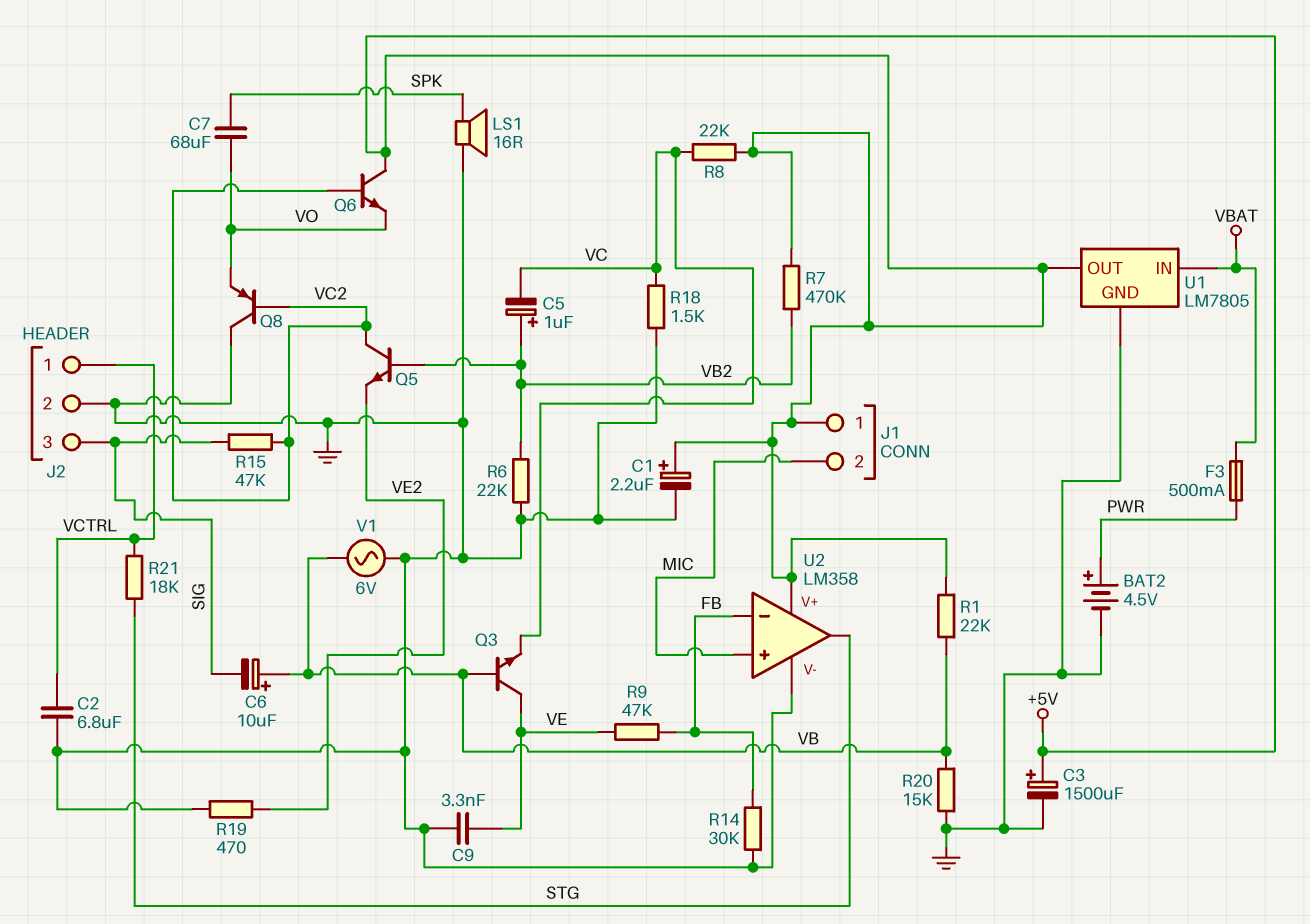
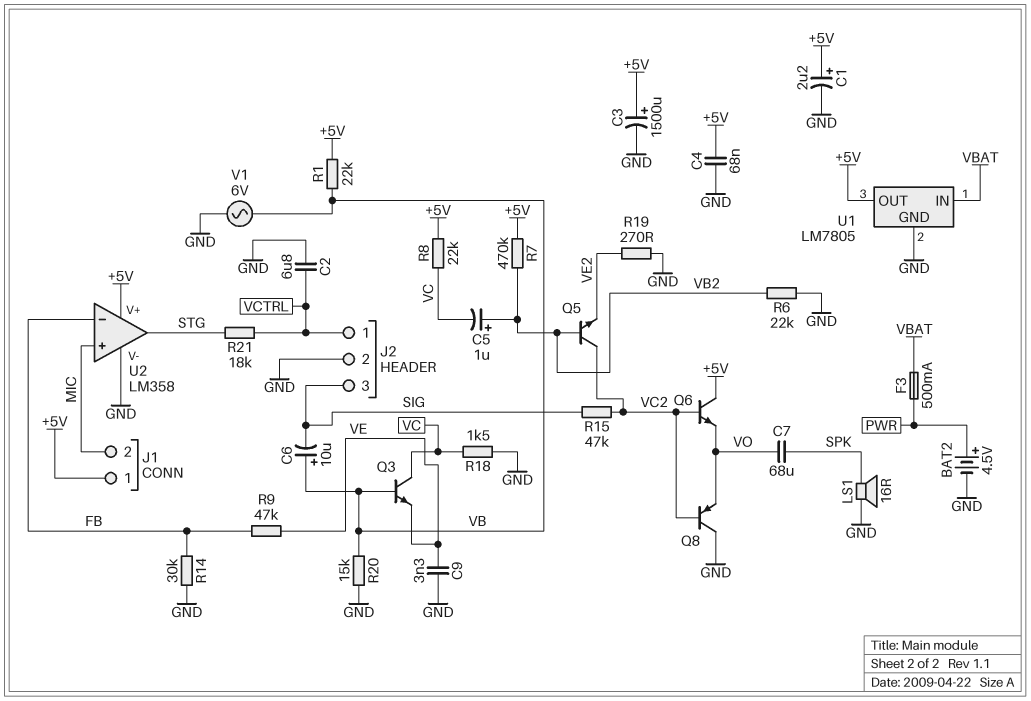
C4: none -> 68nF (+5V, GND)
Q3: NPN (B VB, C VE, E VC) -> NPN (B VB, C VC, E VE)
R19: 470 (GND, VE2) -> 270 (GND, VE2)

